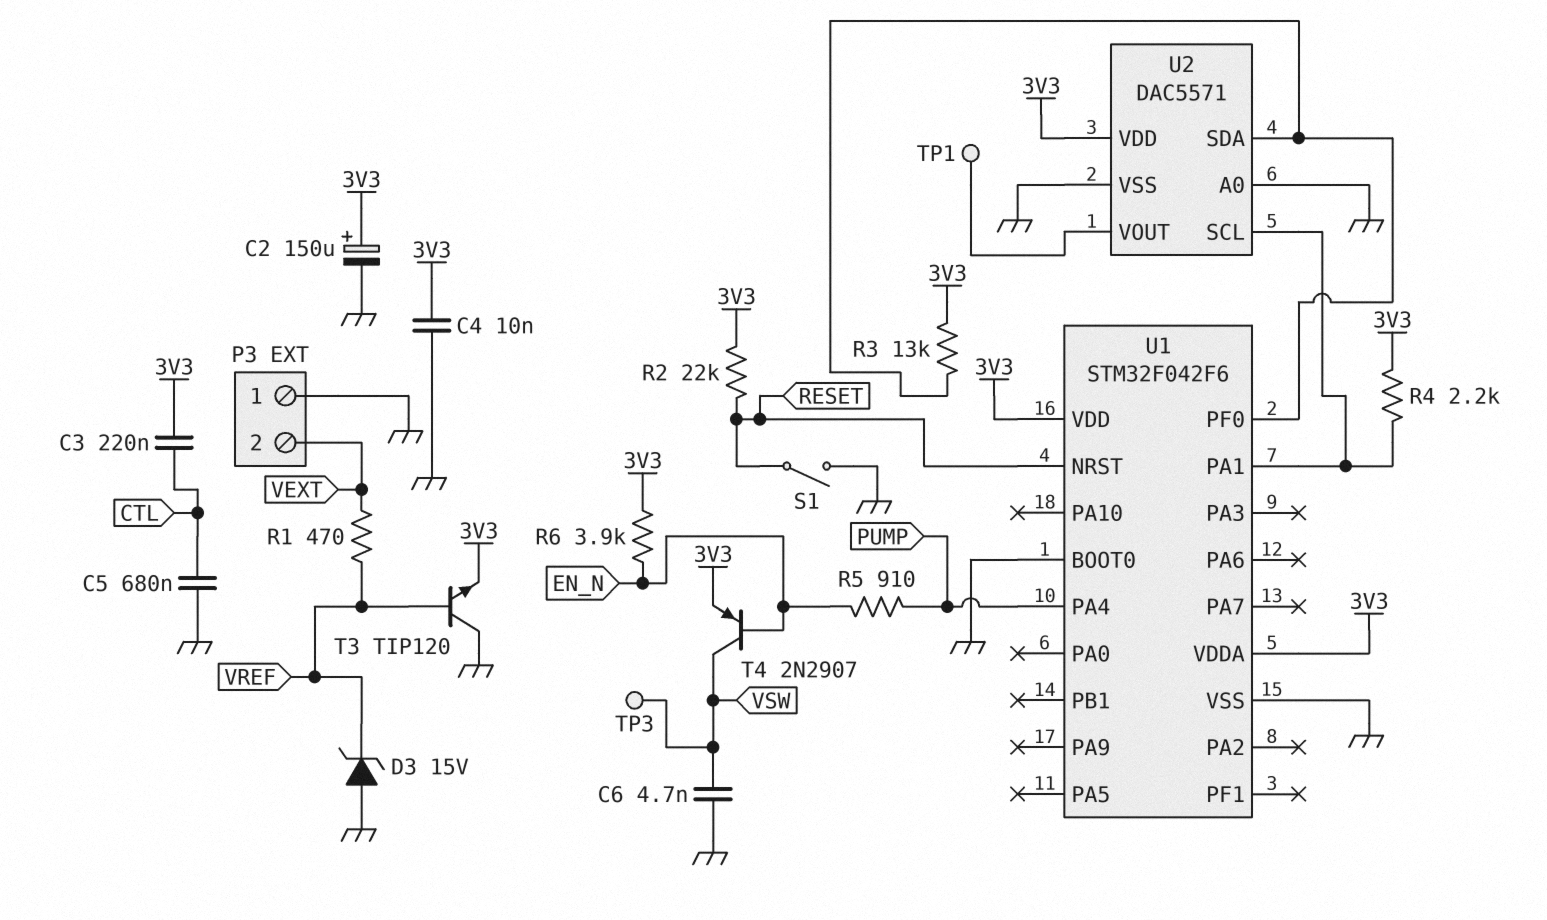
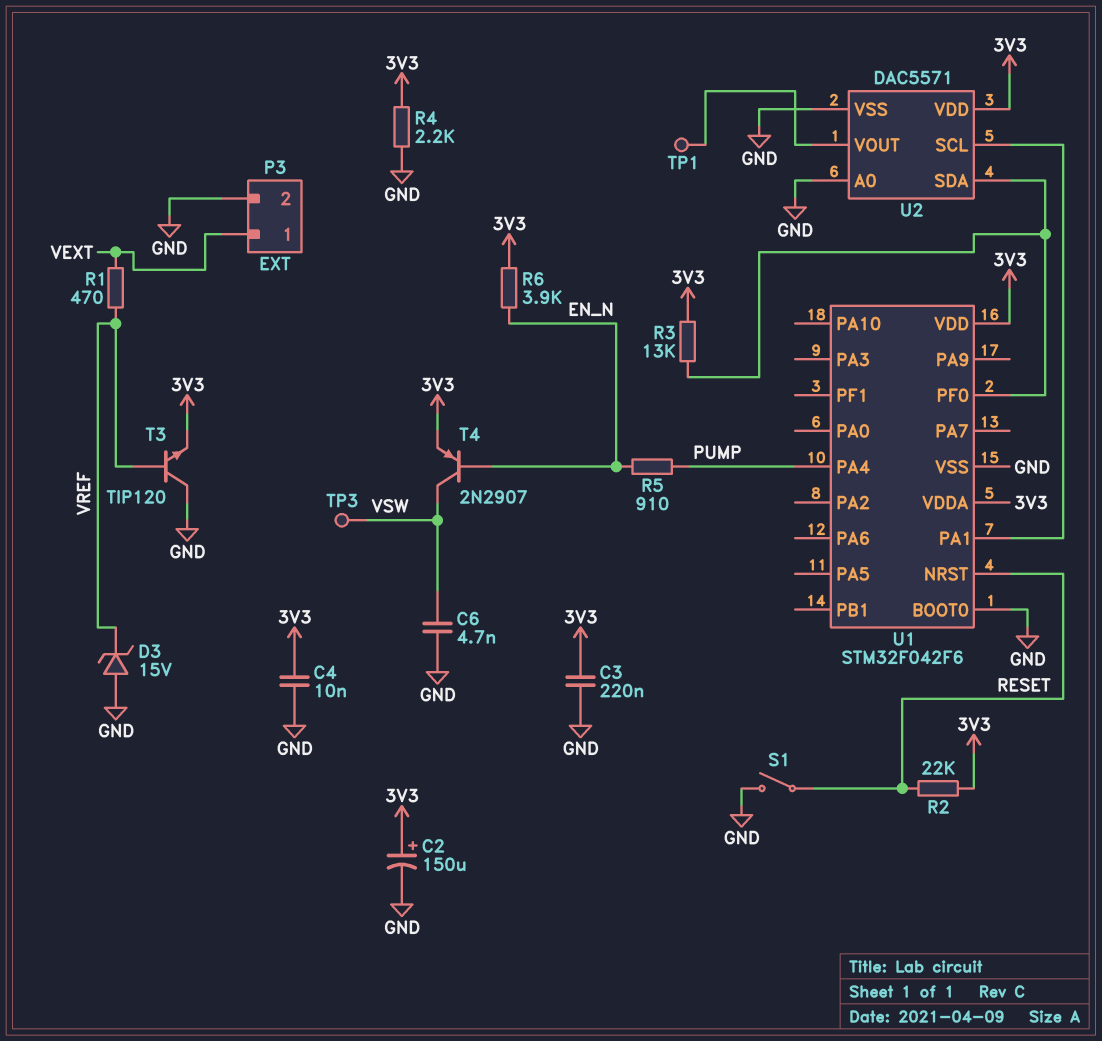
C3: 220nF (3V3, CTL) -> 220nF (3V3, GND)
C5: 680nF (CTL, GND) -> none
P3 pin 1: GND -> VEXT
P3 pin 2: VEXT -> GND
R4: 2.2k (3V3, U1/PA1) -> 2.2k (3V3, GND)

